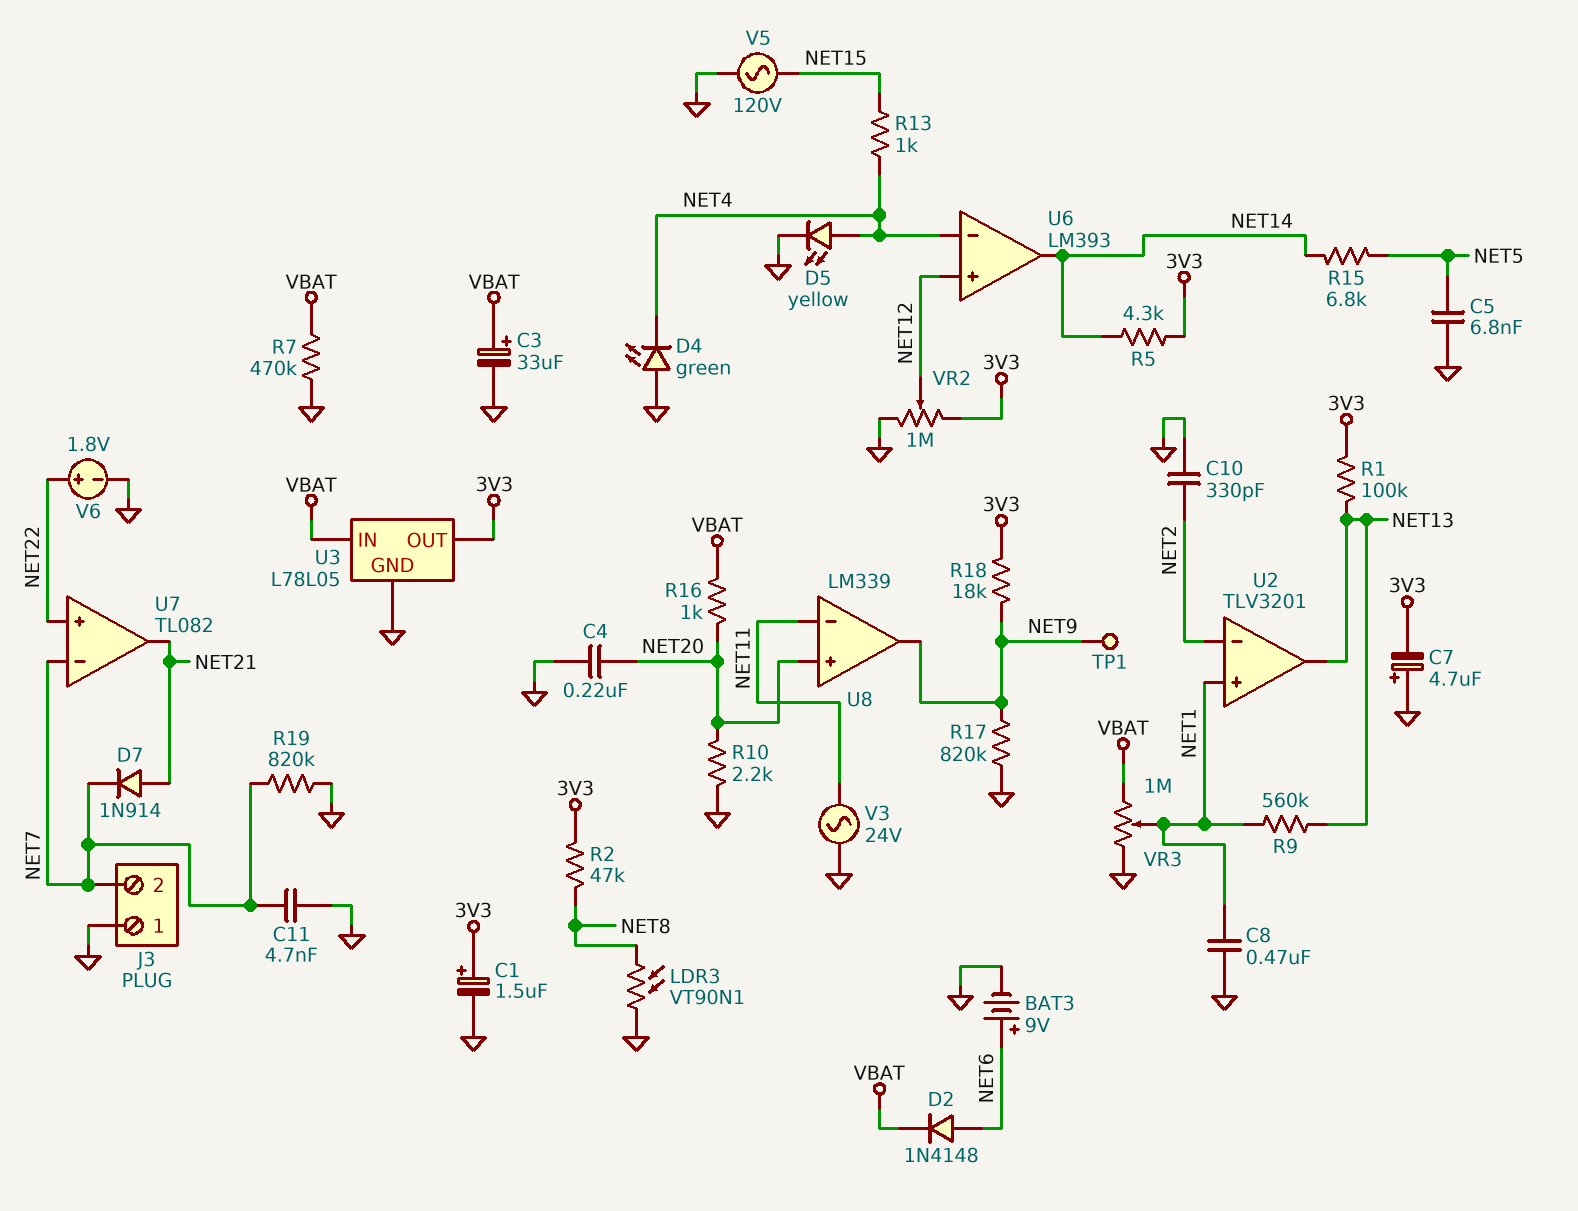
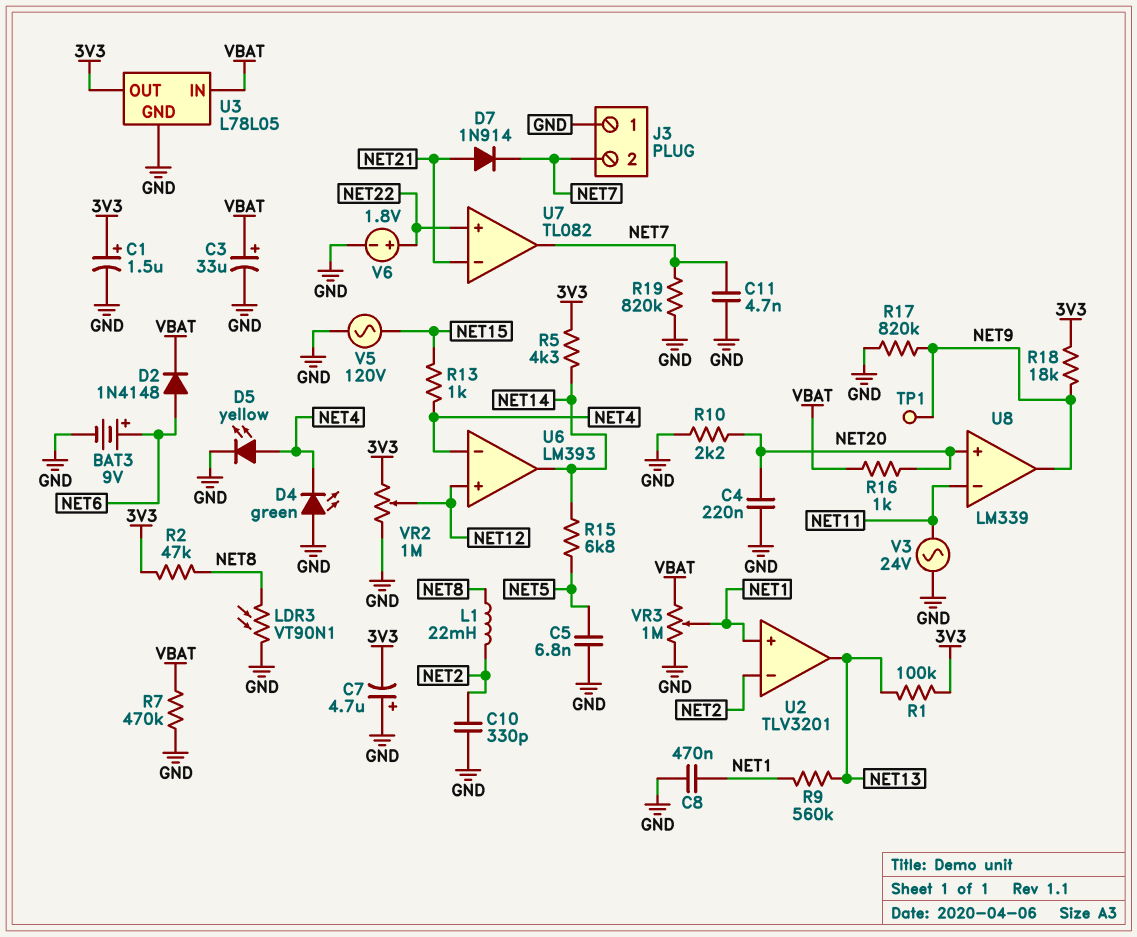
L1: none -> 22mH (NET2, NET8)
U7 pin in-: NET7 -> NET21
U7 pin out: NET21 -> NET7

